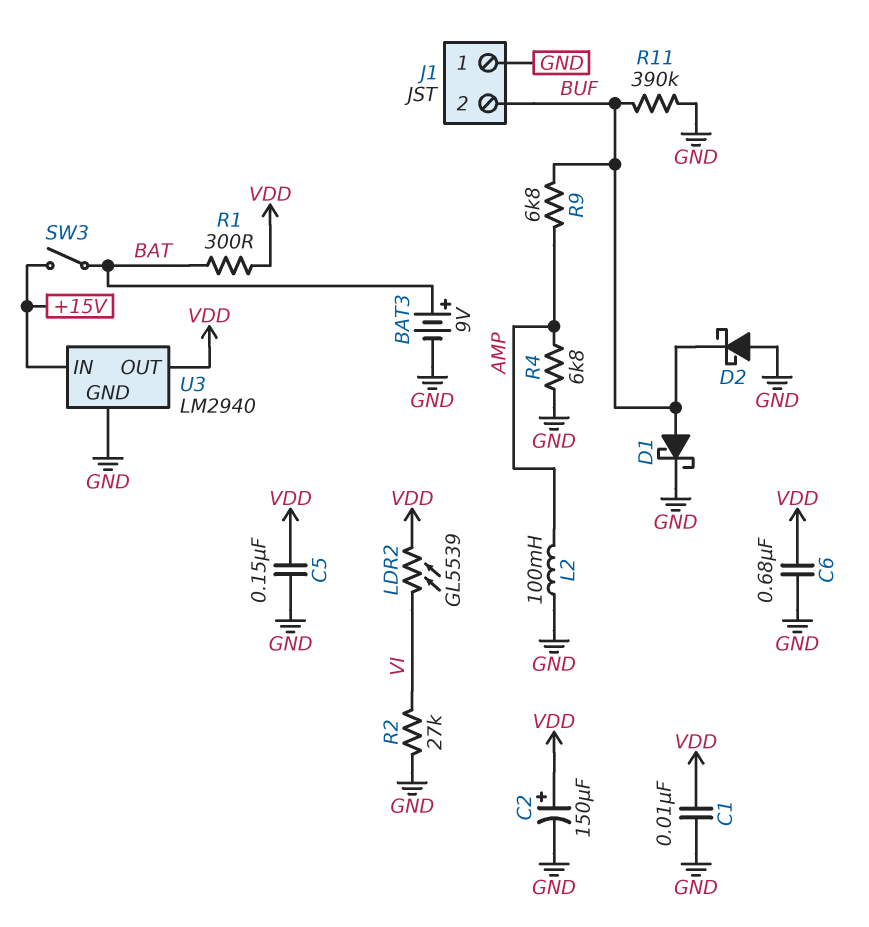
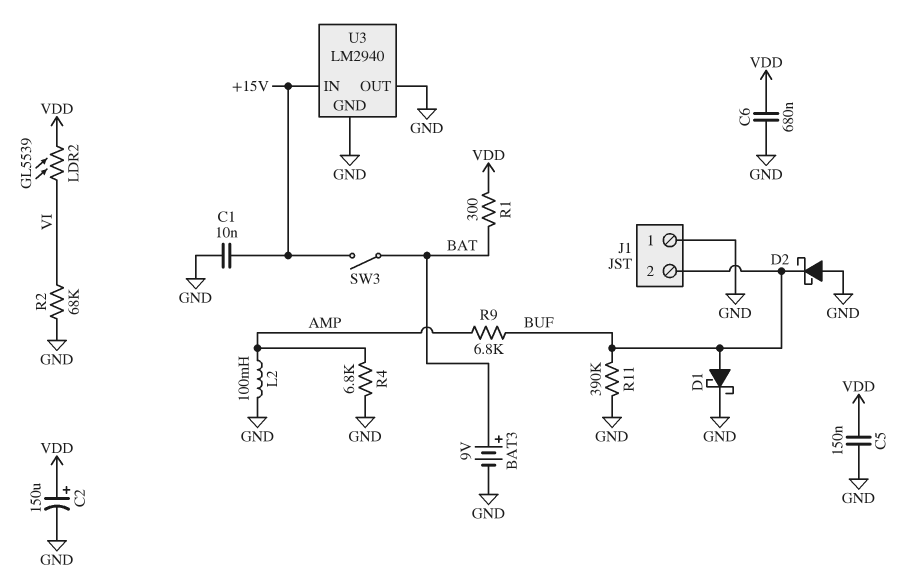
C1: 10nF (GND, VDD) -> 10nF (+15V, GND)
R2: 27k (GND, VI) -> 68k (GND, VI)
U3 pin OUT: VDD -> GND

